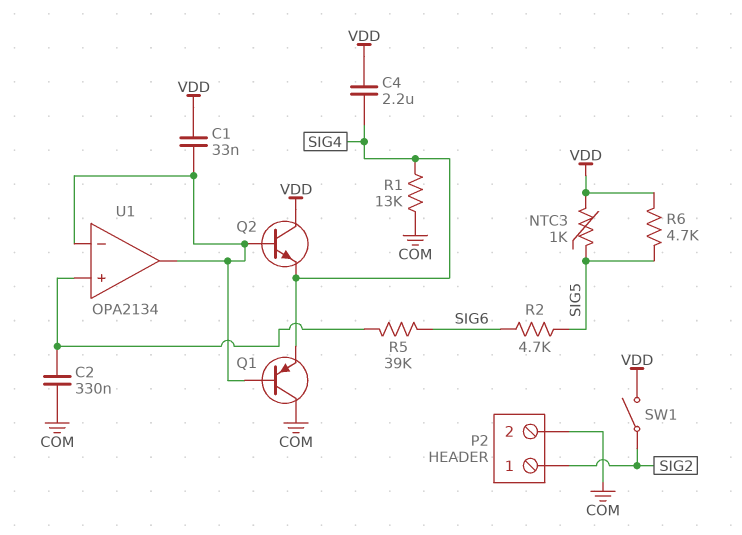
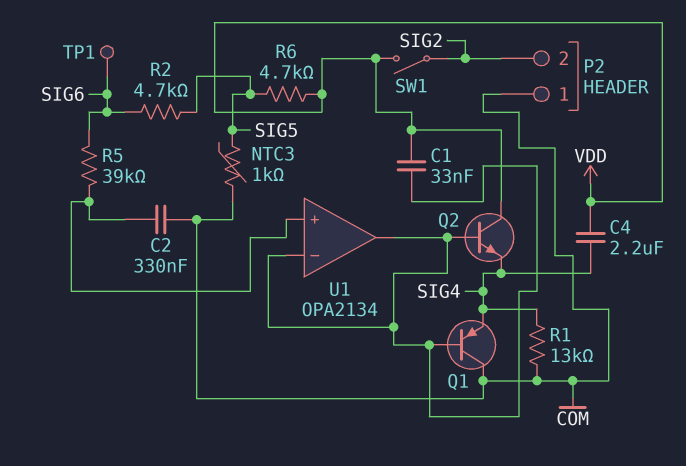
NTC3: 1k (SIG5, VDD) -> 1k (COM, SIG5)
P2 pin 1: SIG2 -> COM
P2 pin 2: COM -> SIG2
TP1: none -> test point (SIG6)

